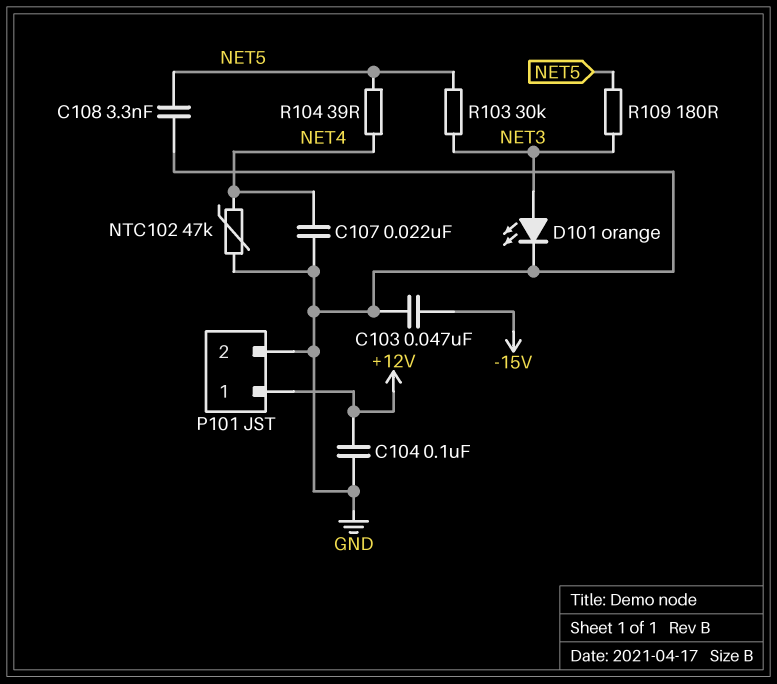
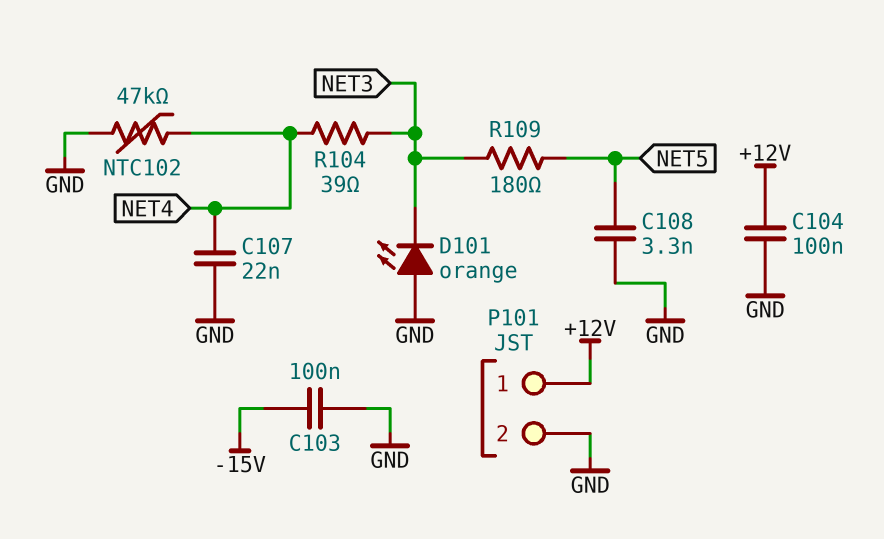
C103: 47nF (-15V, GND) -> 100nF (-15V, GND)
D101: LED orange (A NET3, K GND) -> LED orange (A GND, K NET3)
R103: 30k (NET3, NET5) -> none
R104: 39 (NET4, NET5) -> 39 (NET3, NET4)

